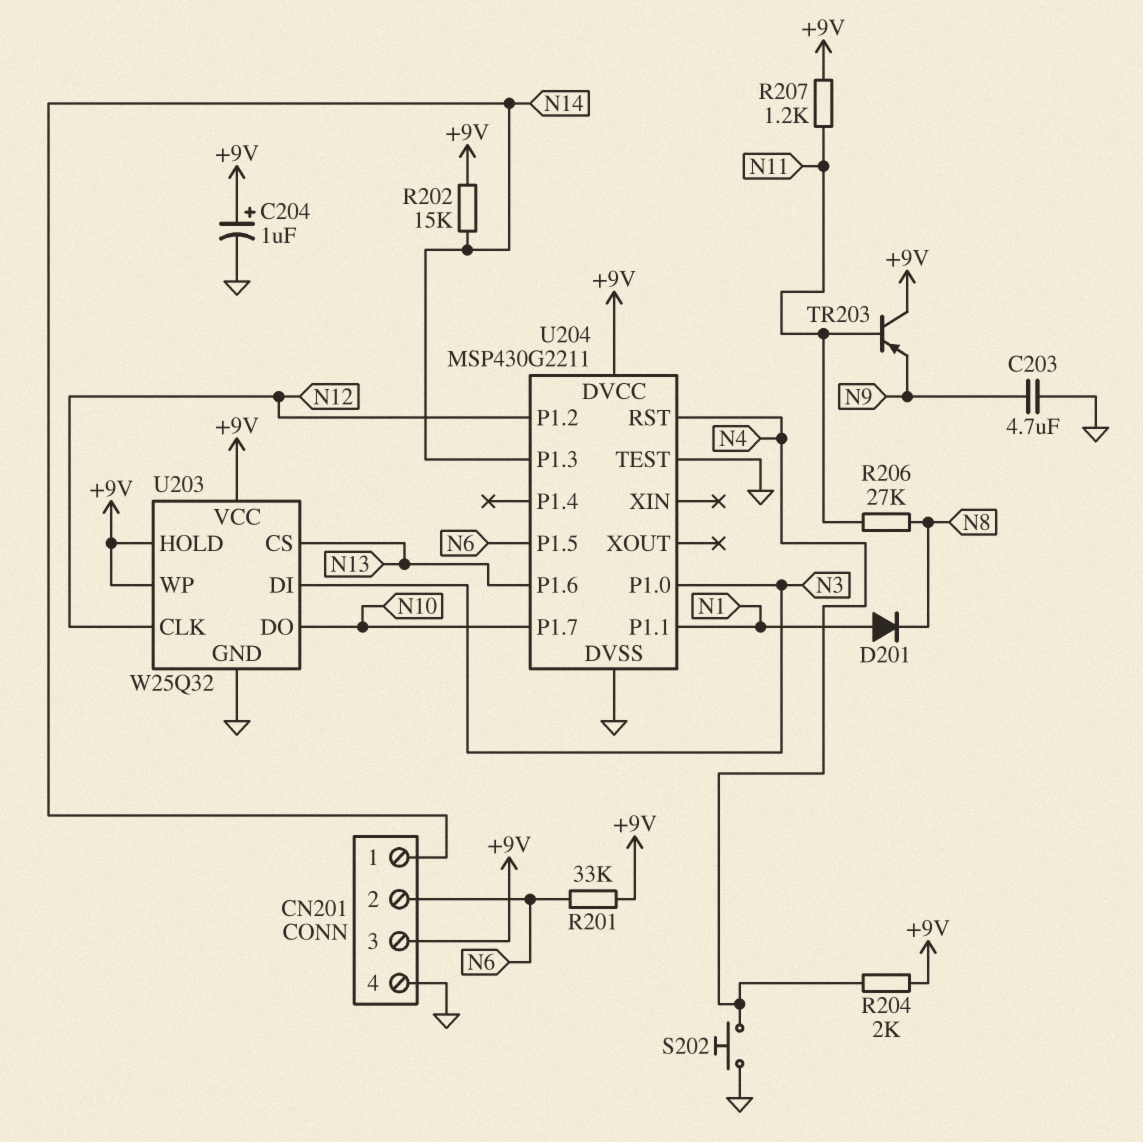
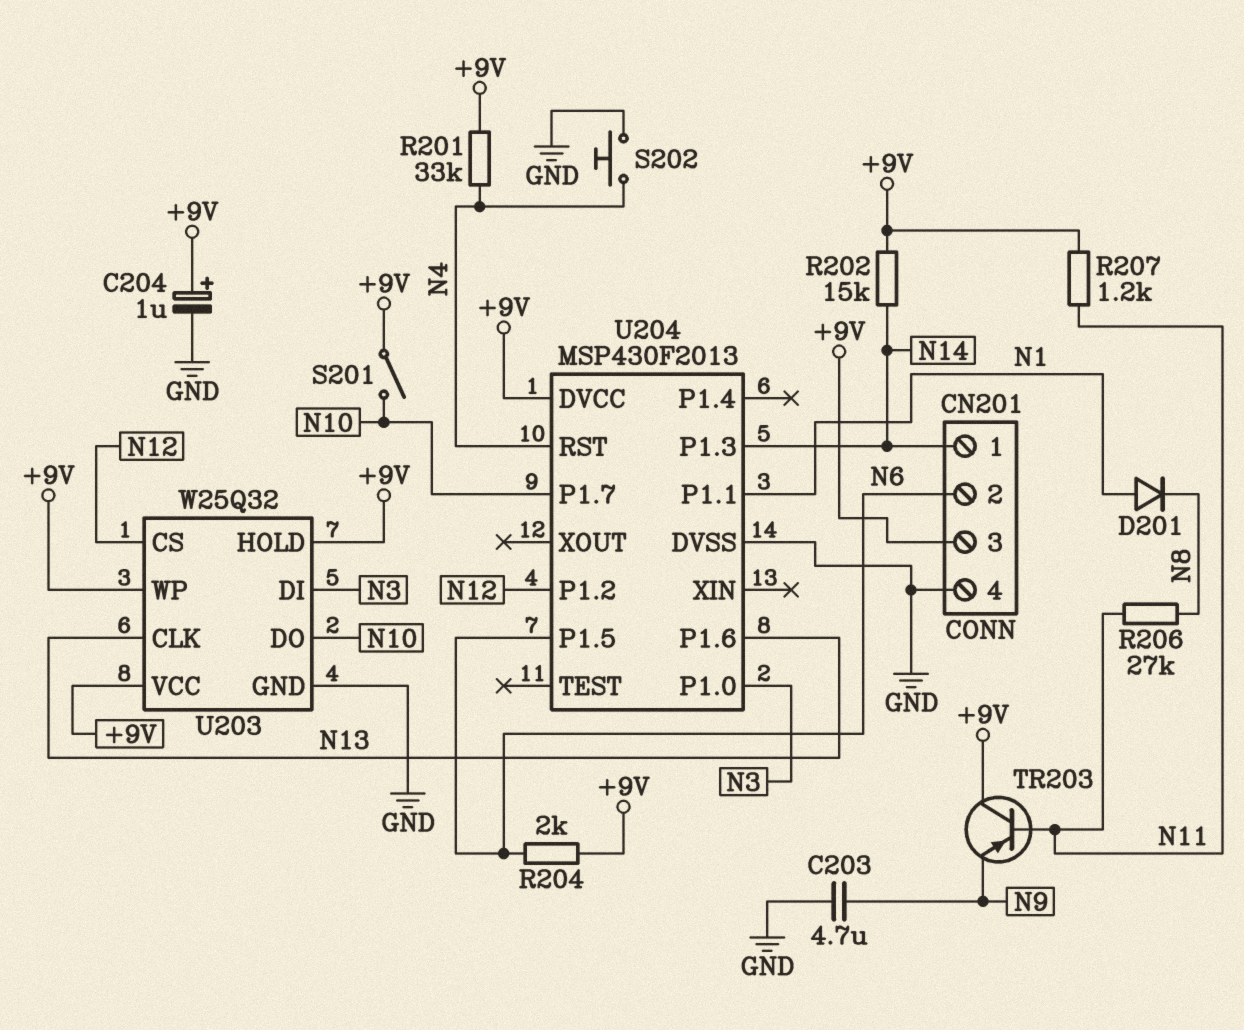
R201: 33k (+9V, N6) -> 33k (+9V, N4)
R204: 2k (+9V, N4) -> 2k (+9V, N6)
S201: none -> switch (+9V, N10)
U203 pin CLK: N12 -> N13
U203 pin CS: N13 -> N12
U204: MSP430G2211 -> MSP430F2013
U204 pin TEST: GND -> none

